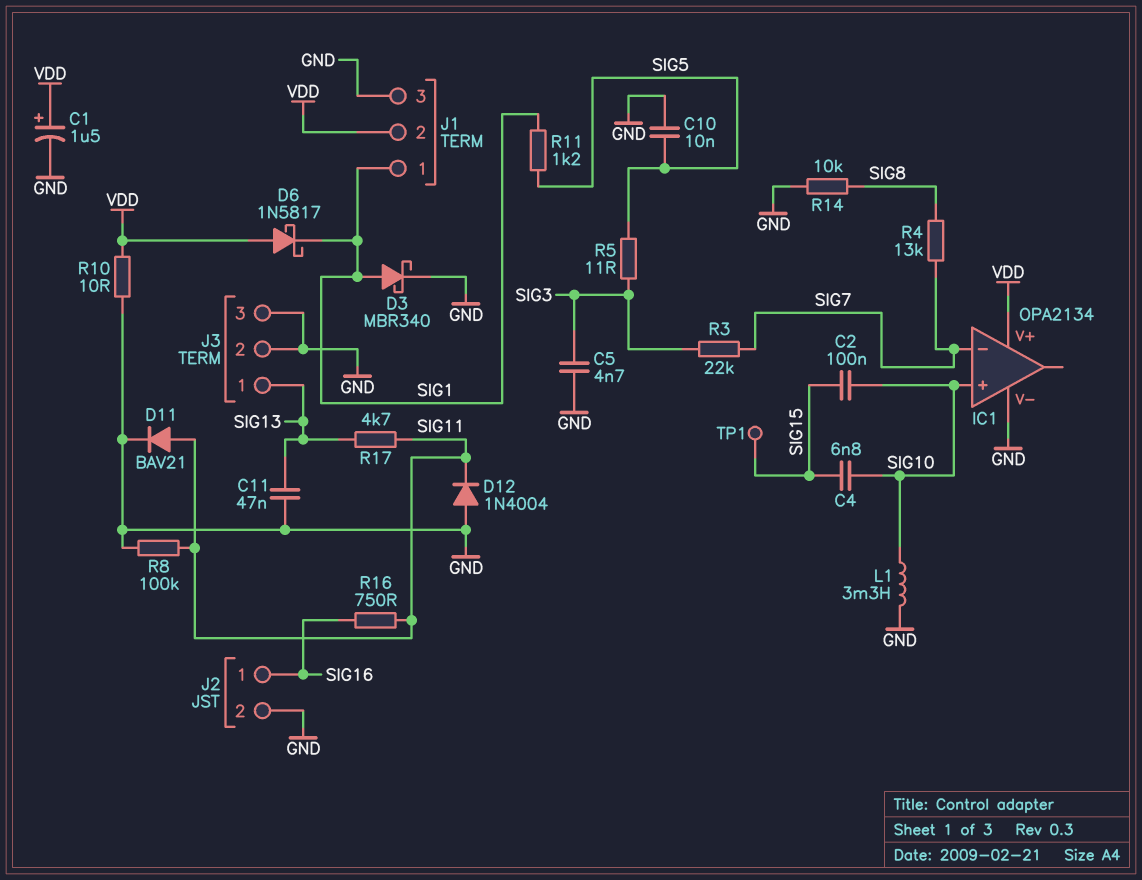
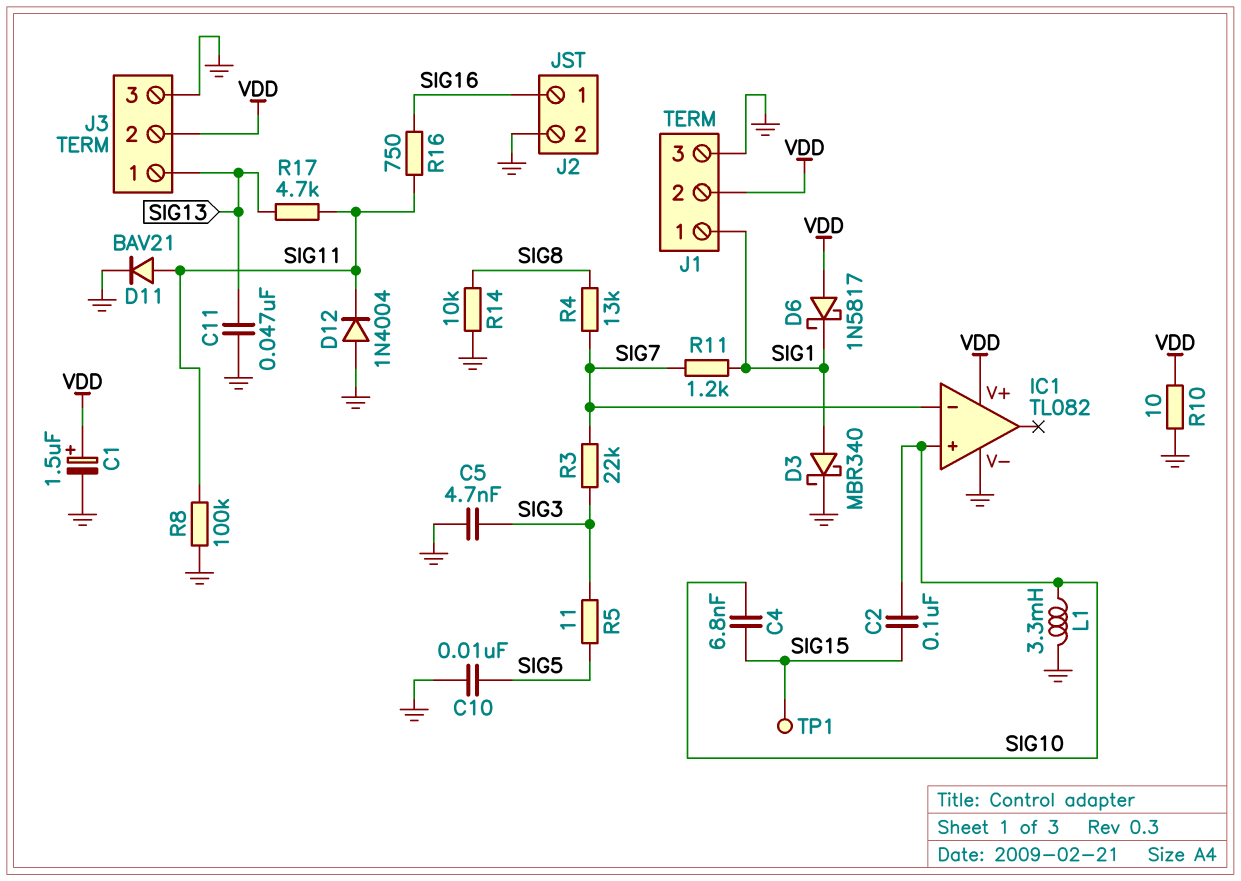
IC1: OPA2134 -> TL082
J3 pin 2: GND -> VDD
R11: 1.2k (SIG1, SIG5) -> 1.2k (SIG1, SIG7)

